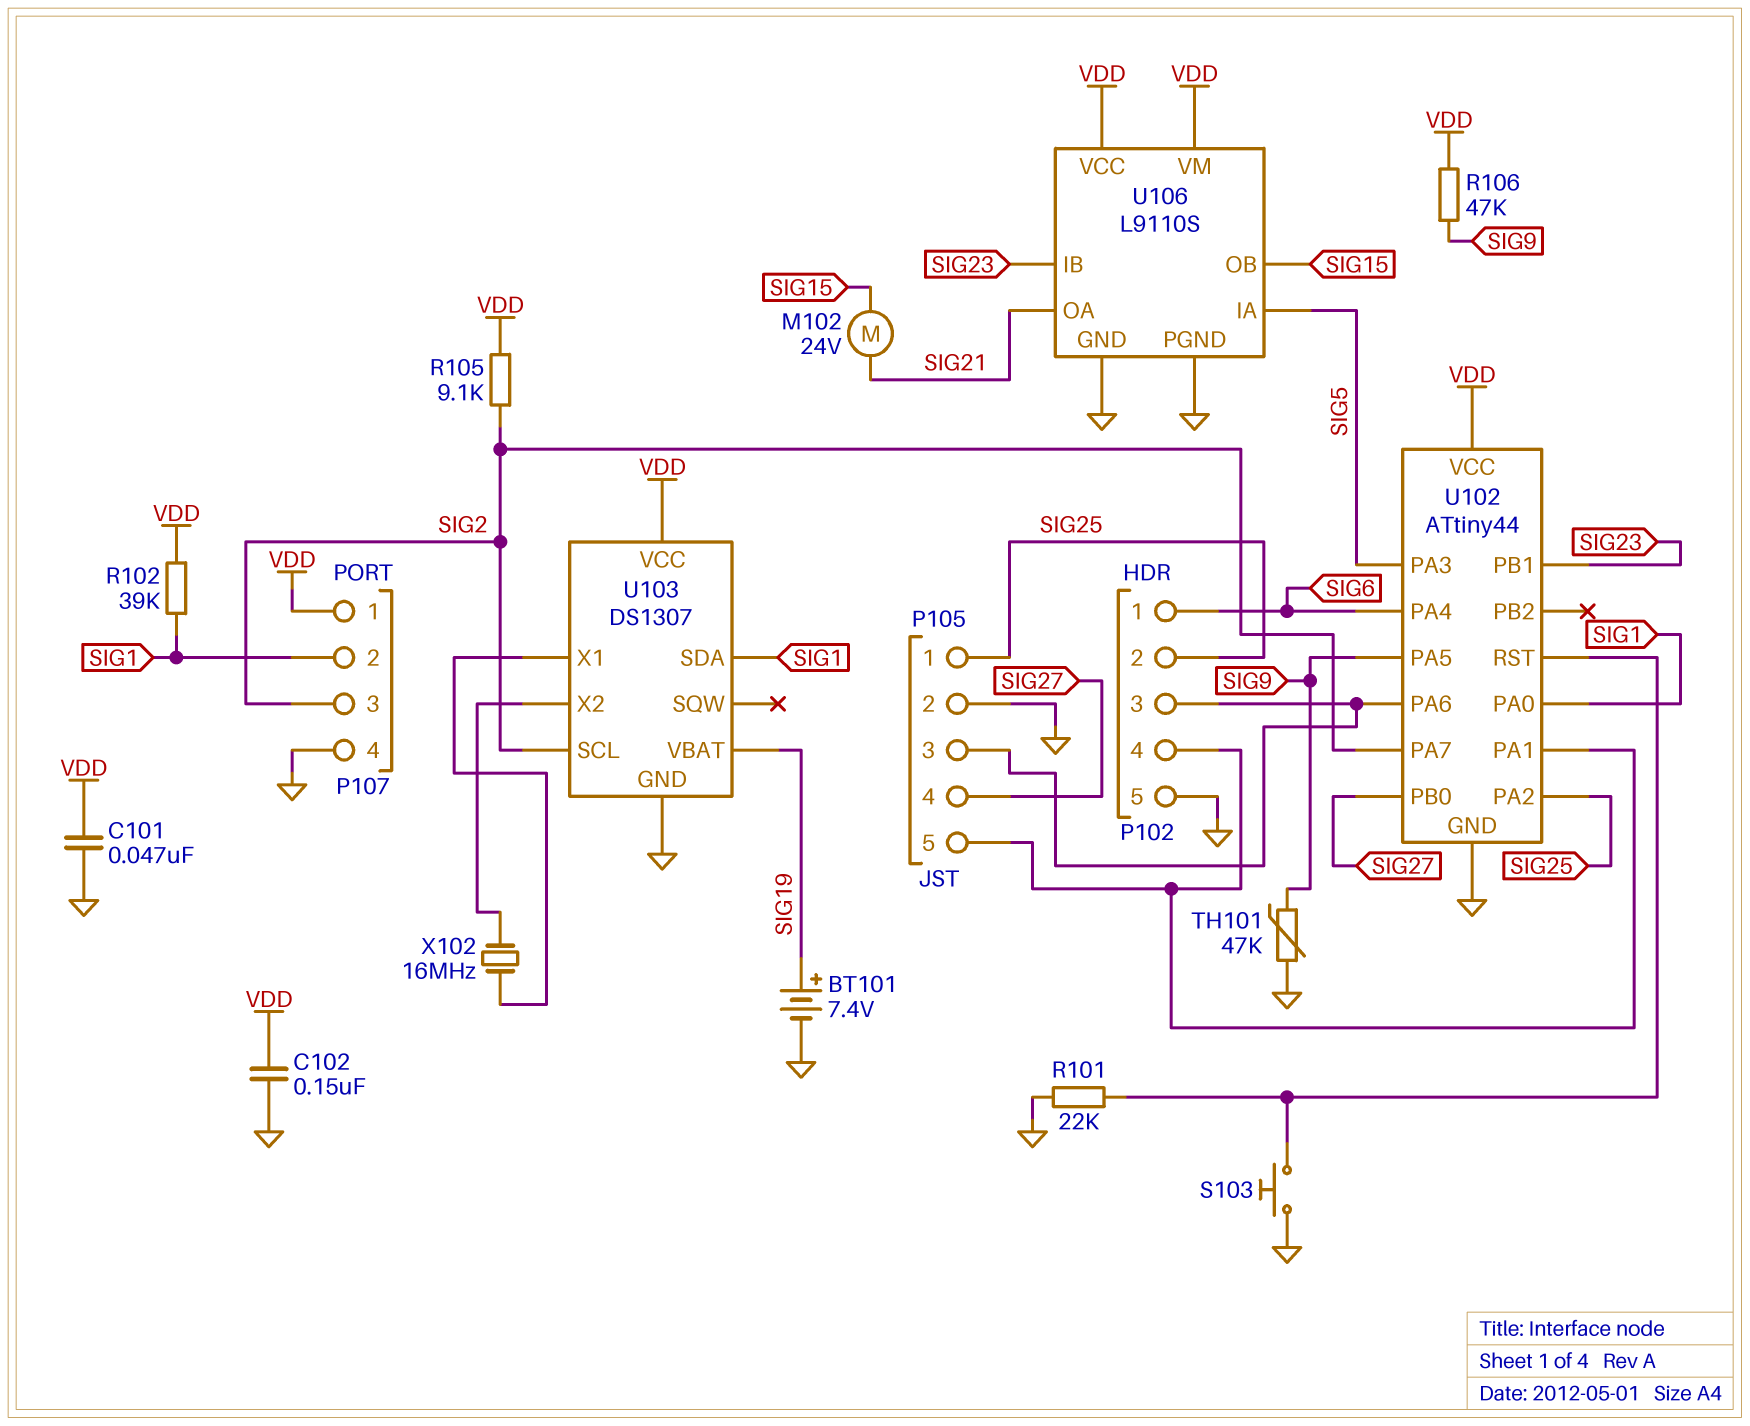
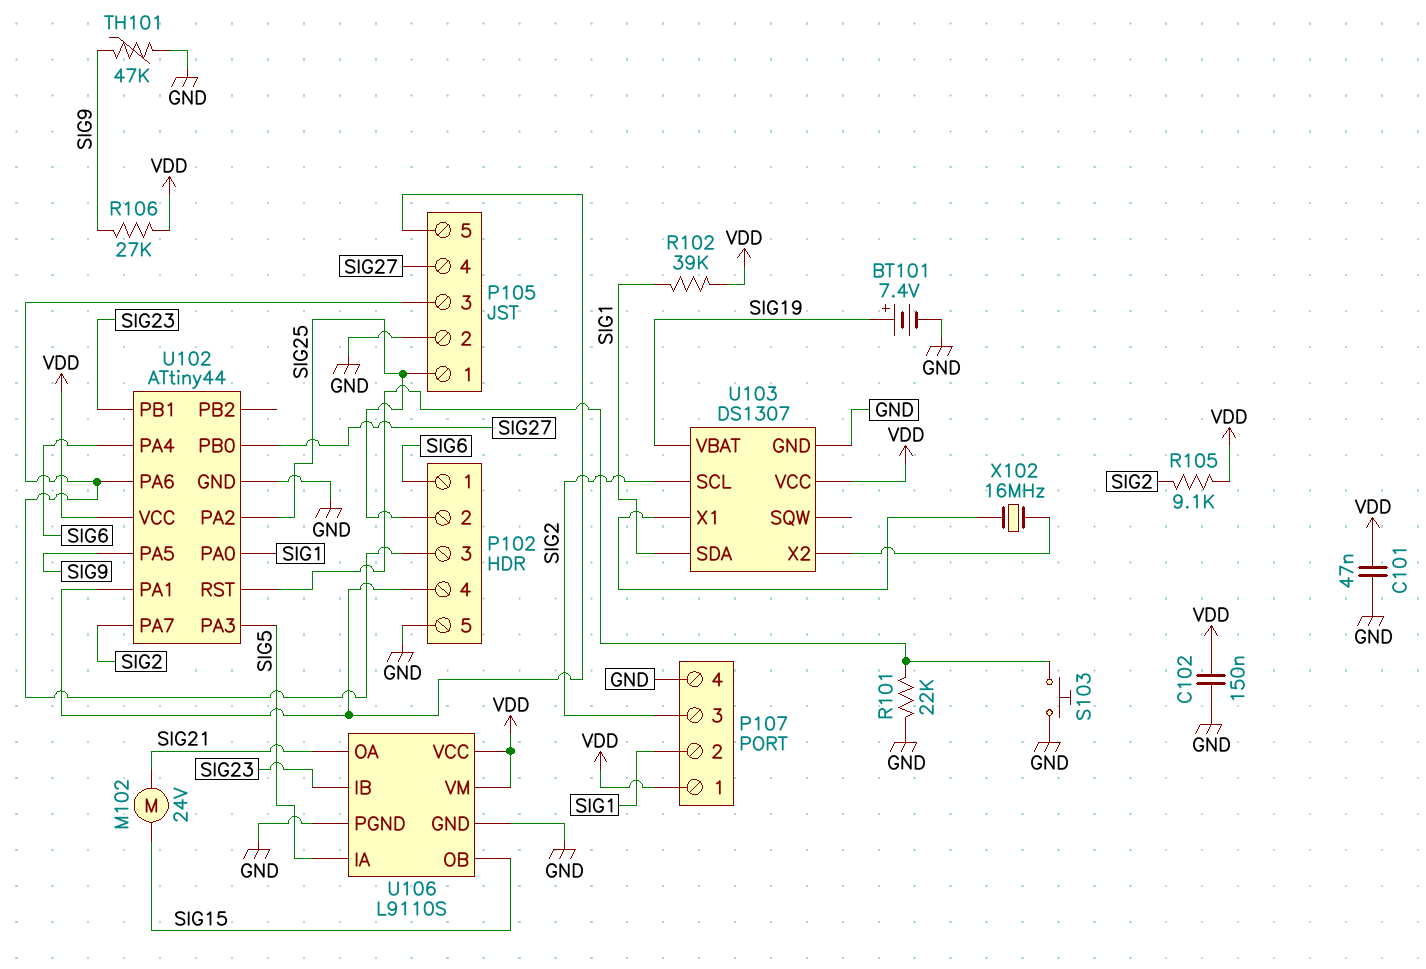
R106: 47k (SIG9, VDD) -> 27k (SIG9, VDD)

